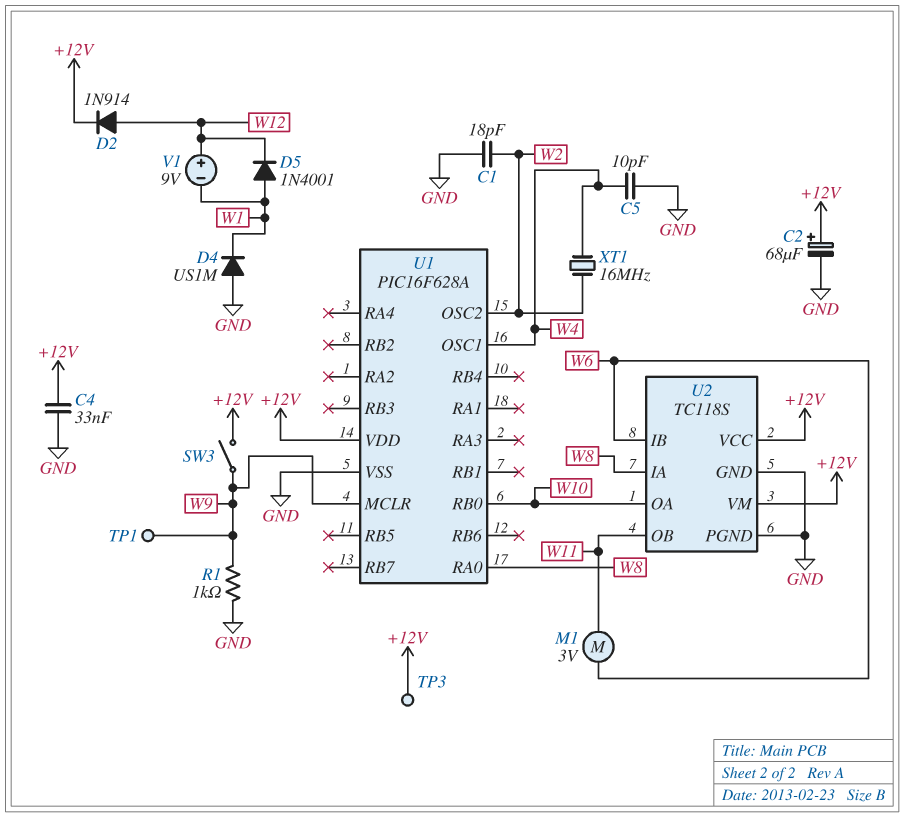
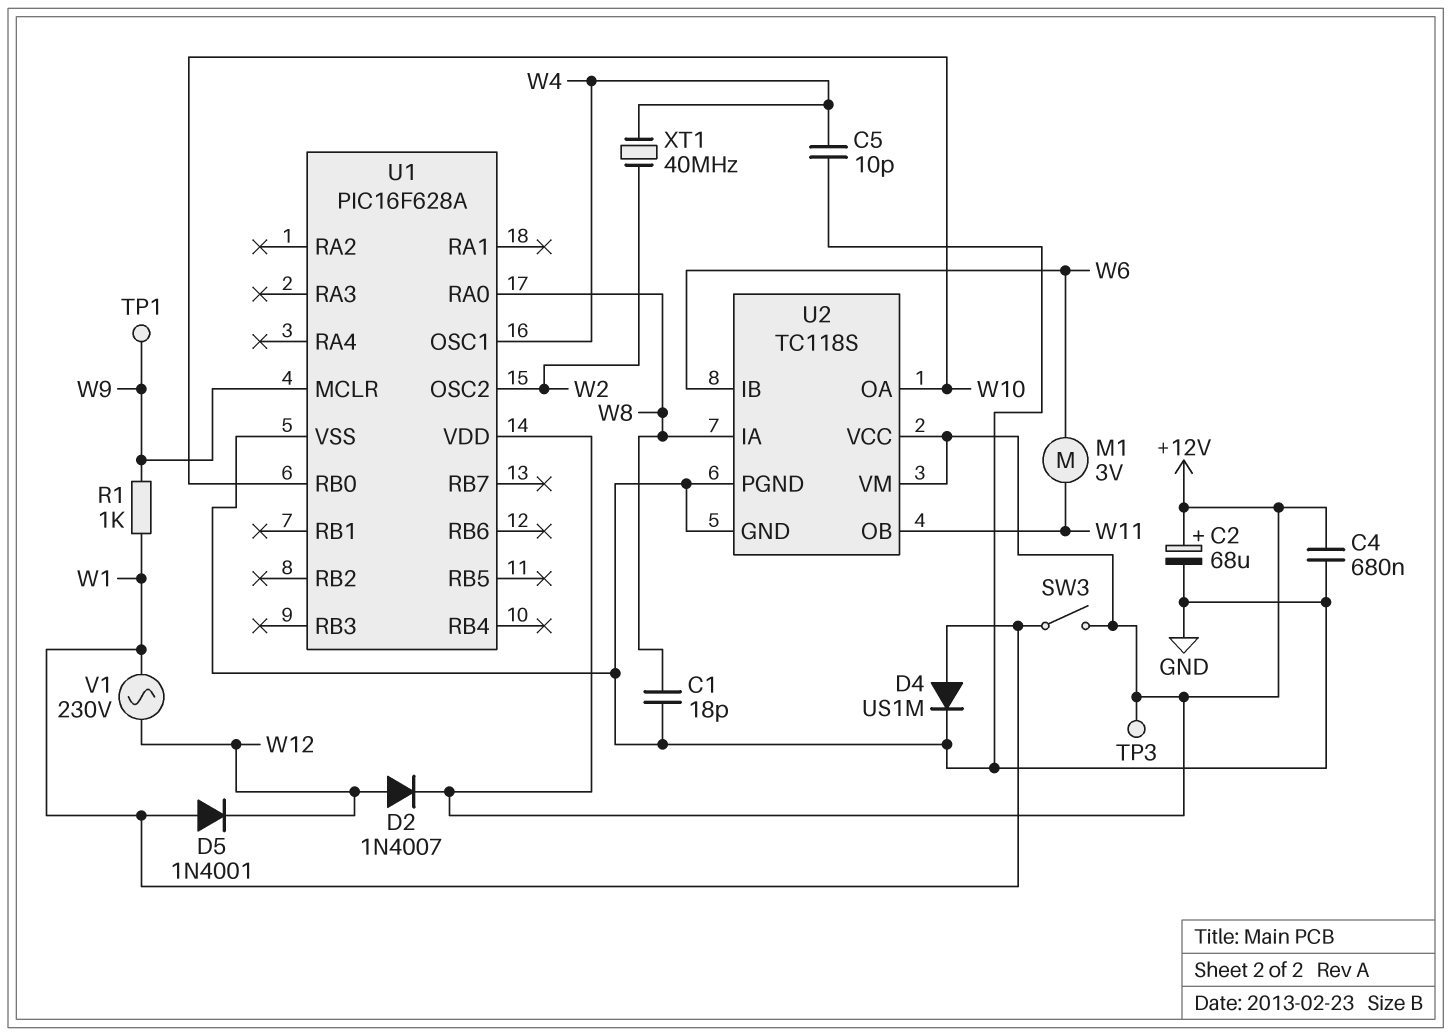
C1: 18pF (GND, W2) -> 18pF (GND, W8)
C4: 33nF (+12V, GND) -> 680nF (+12V, GND)
D2: diode 1N914 (A W12, K +12V) -> diode 1N4007 (A W12, K +12V)
D4: diode US1M (A GND, K W1) -> diode US1M (A W1, K GND)
R1: 1k (GND, W9) -> 1k (W1, W9)
SW3: switch (+12V, W9) -> switch (+12V, W1)
V1: 9V (plus W12, minus W1) -> AC 230V (W1, W12)
XT1: 16MHz (W2, W4) -> 40MHz (W2, W4)

